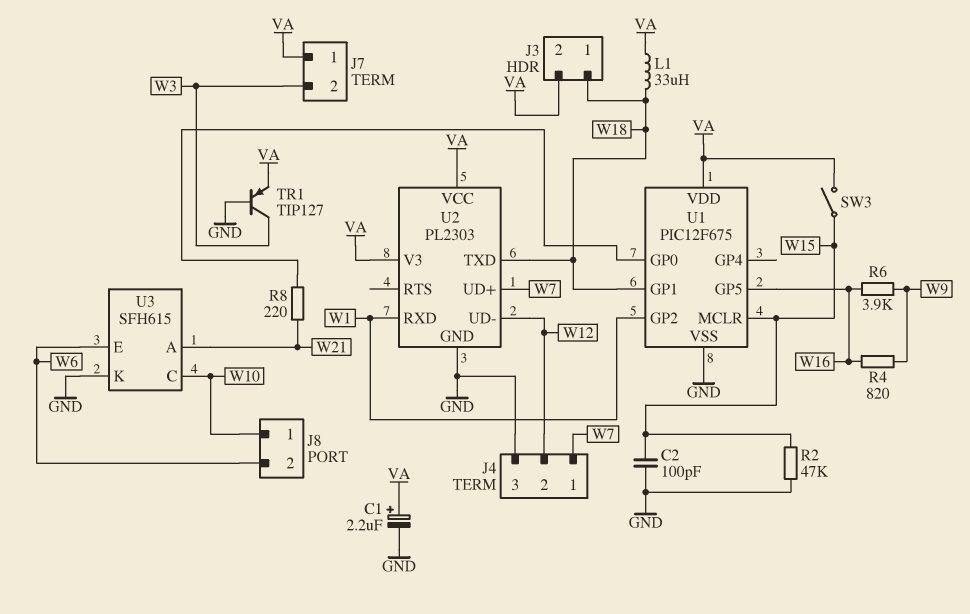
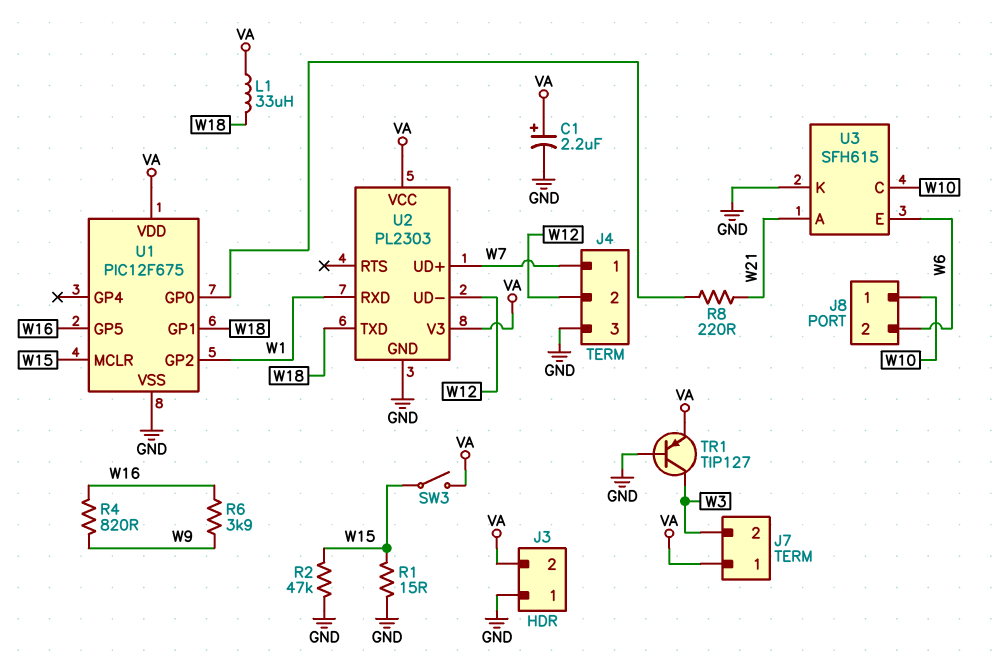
C2: 100pF (GND, W15) -> none
J3 pin 1: W18 -> GND
R1: none -> 15 (GND, W15)

